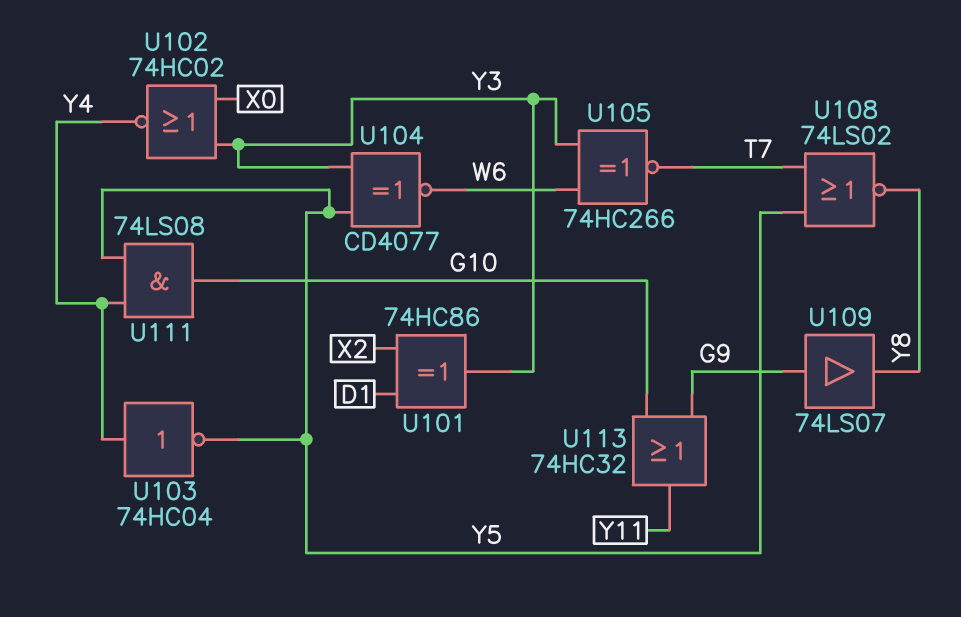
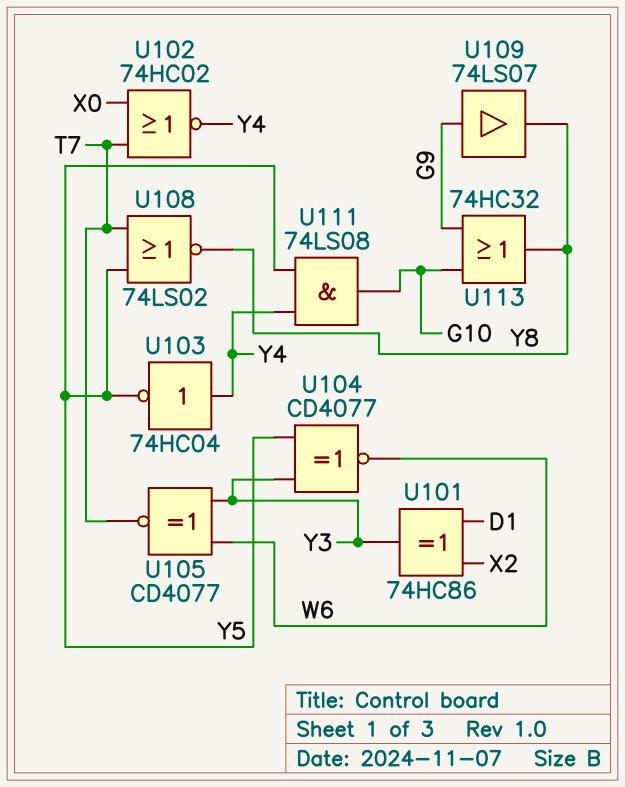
U102: NOR 74HC02 (in X0, in Y3, out Y4) -> NOR 74HC02 (in T7, in X0, out Y4)
U105: XNOR 74HC266 (in W6, in Y3, out T7) -> XNOR CD4077 (in W6, in Y3, out T7)
U113: OR 74HC32 (in G9, in G10, out Y11) -> OR 74HC32 (in G9, in G10, out Y8)

